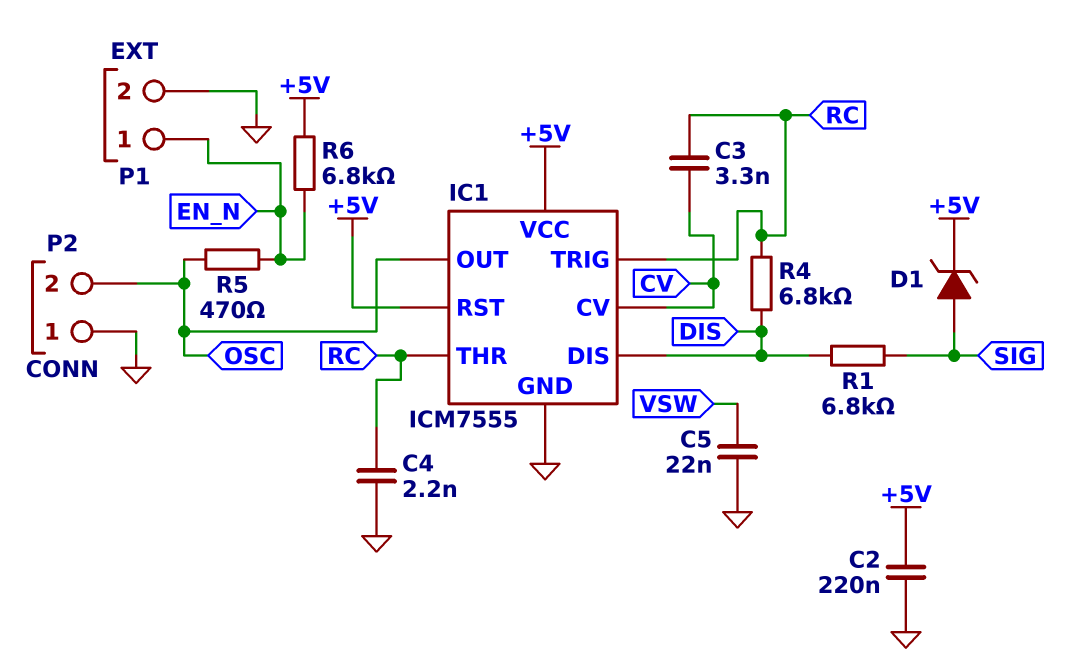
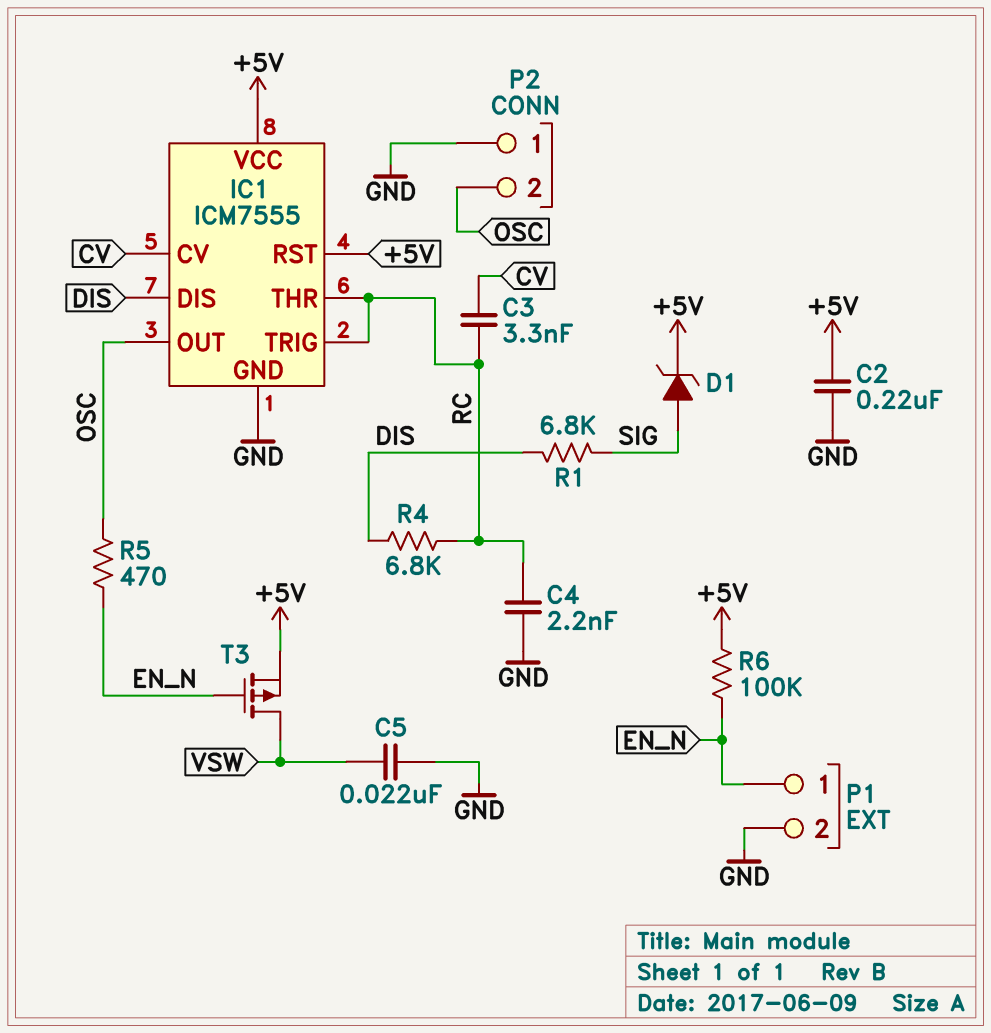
R6: 6.8k (+5V, EN_N) -> 100k (+5V, EN_N)
T3: none -> PMOS (G EN_N, D VSW, S +5V)

